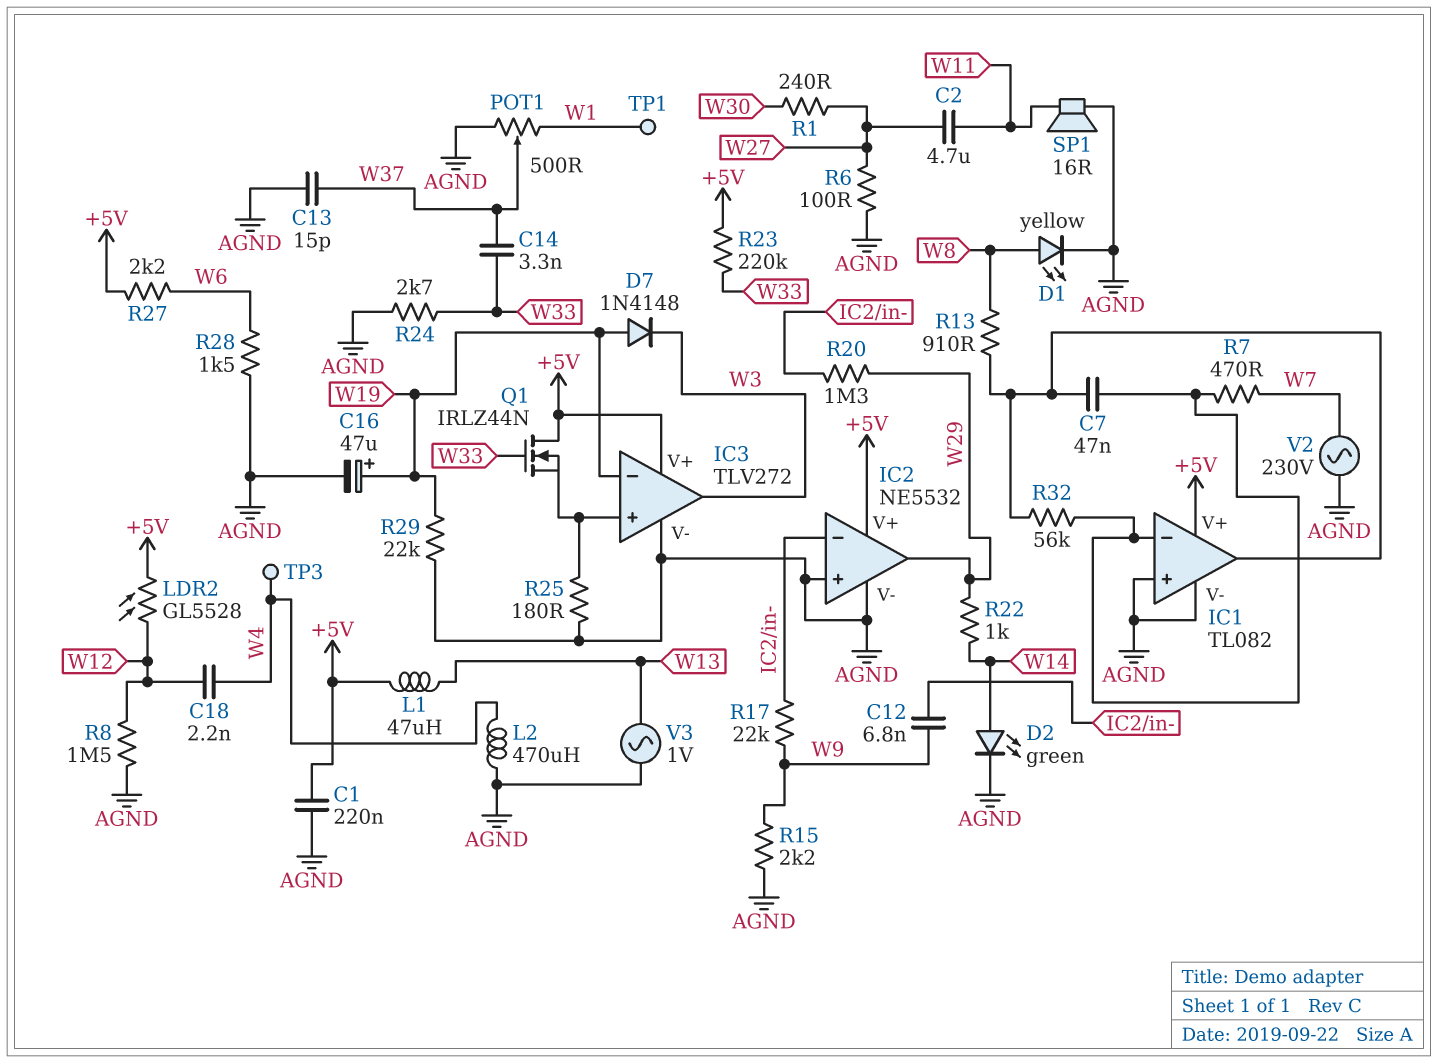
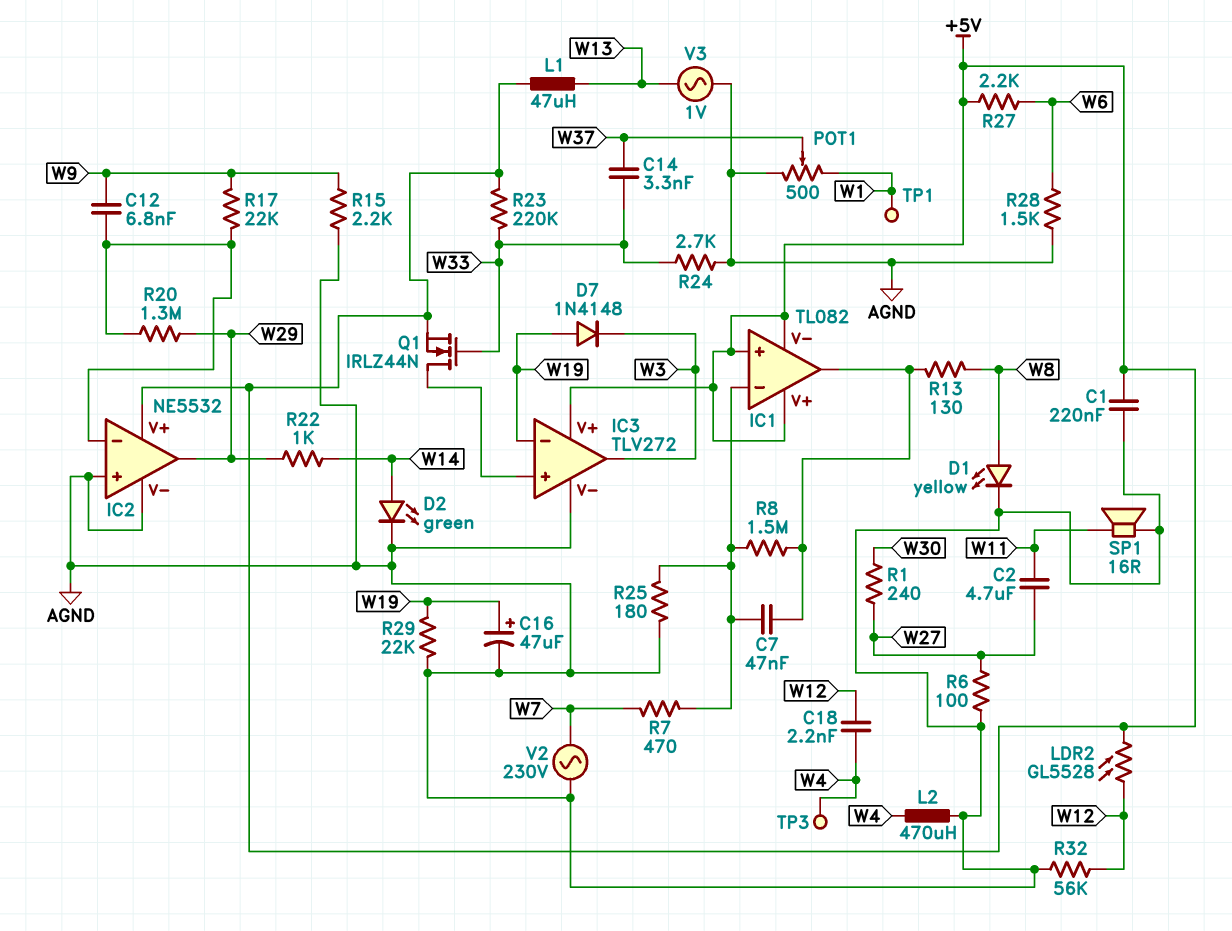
C13: 15pF (AGND, W37) -> none
IC1 pin V-: AGND -> +5V
IC1 pin in+: AGND -> +5V
Q1: NMOS IRLZ44N (G W33, D +5V, S IC3/in+) -> NMOS IRLZ44N (G W33, D IC3/in+, S +5V)
R8: 1.5M (AGND, W12) -> 1.5M (IC1/in-, IC1/out)
R13: 910 (IC1/out, W8) -> 130 (IC1/out, W8)
R25: 180 (AGND, IC3/in+) -> 180 (AGND, IC1/in-)
R32: 56k (IC1/in-, IC1/out) -> 56k (AGND, W12)

